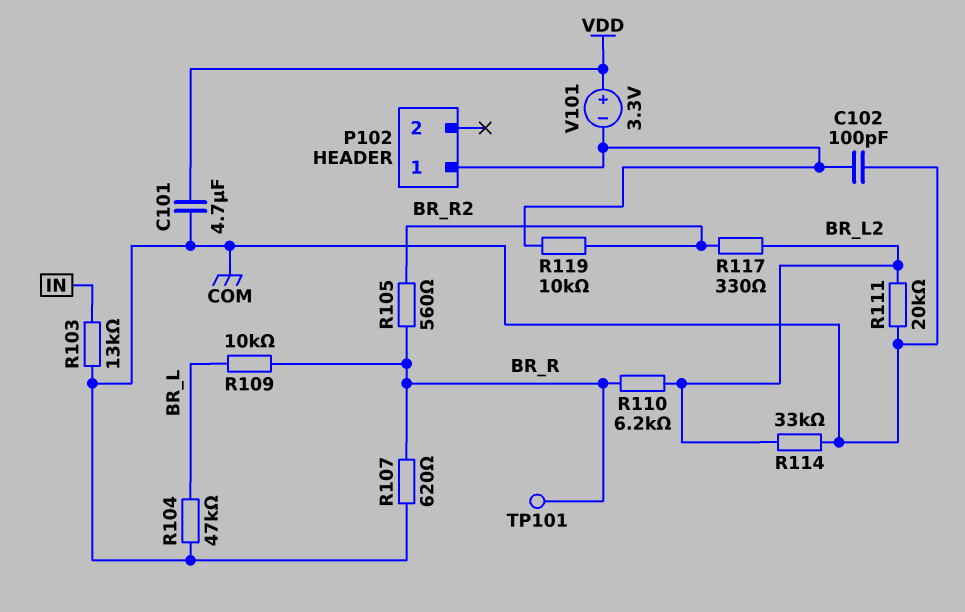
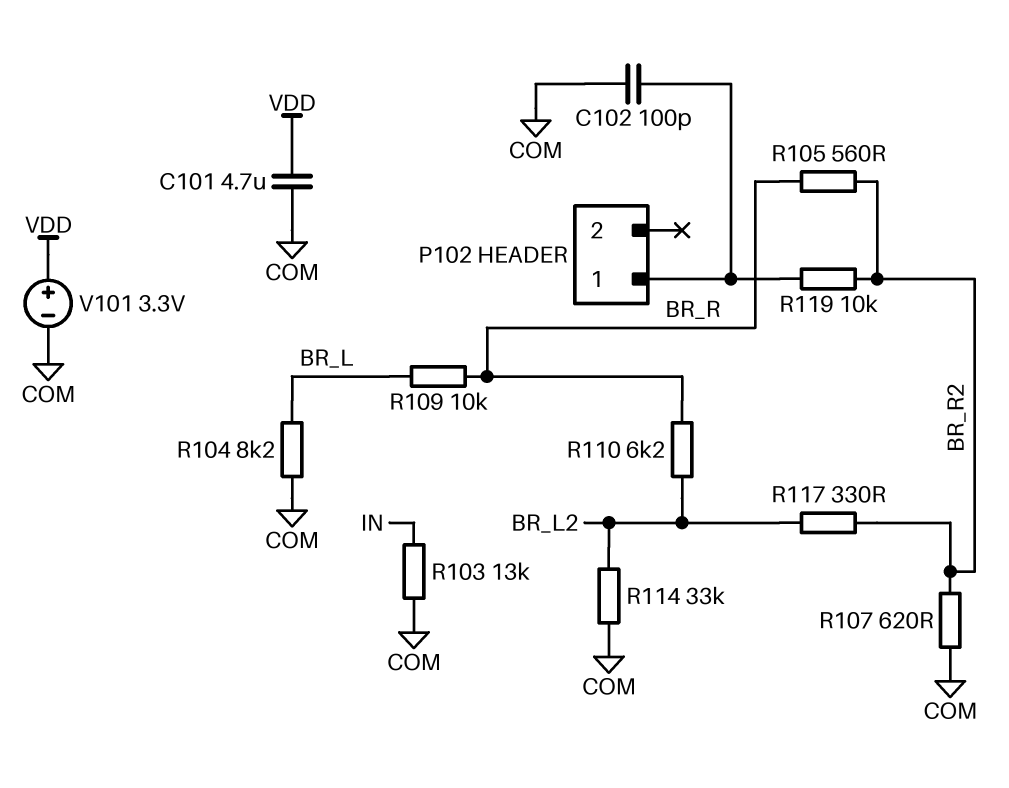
R104: 47k (BR_L, COM) -> 8.2k (BR_L, COM)
R107: 620 (BR_R, COM) -> 620 (BR_R2, COM)
R111: 20k (BR_L2, COM) -> none
TP101: test point (BR_R) -> none
V101: 3.3V (plus VDD, minus P102/1) -> 3.3V (plus VDD, minus COM)

